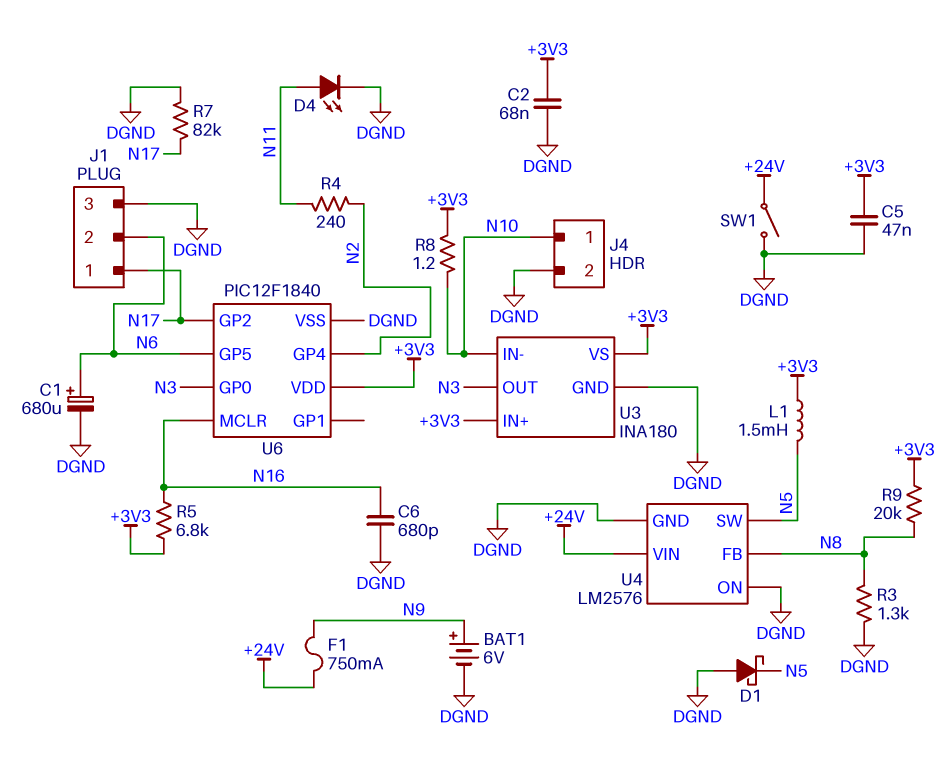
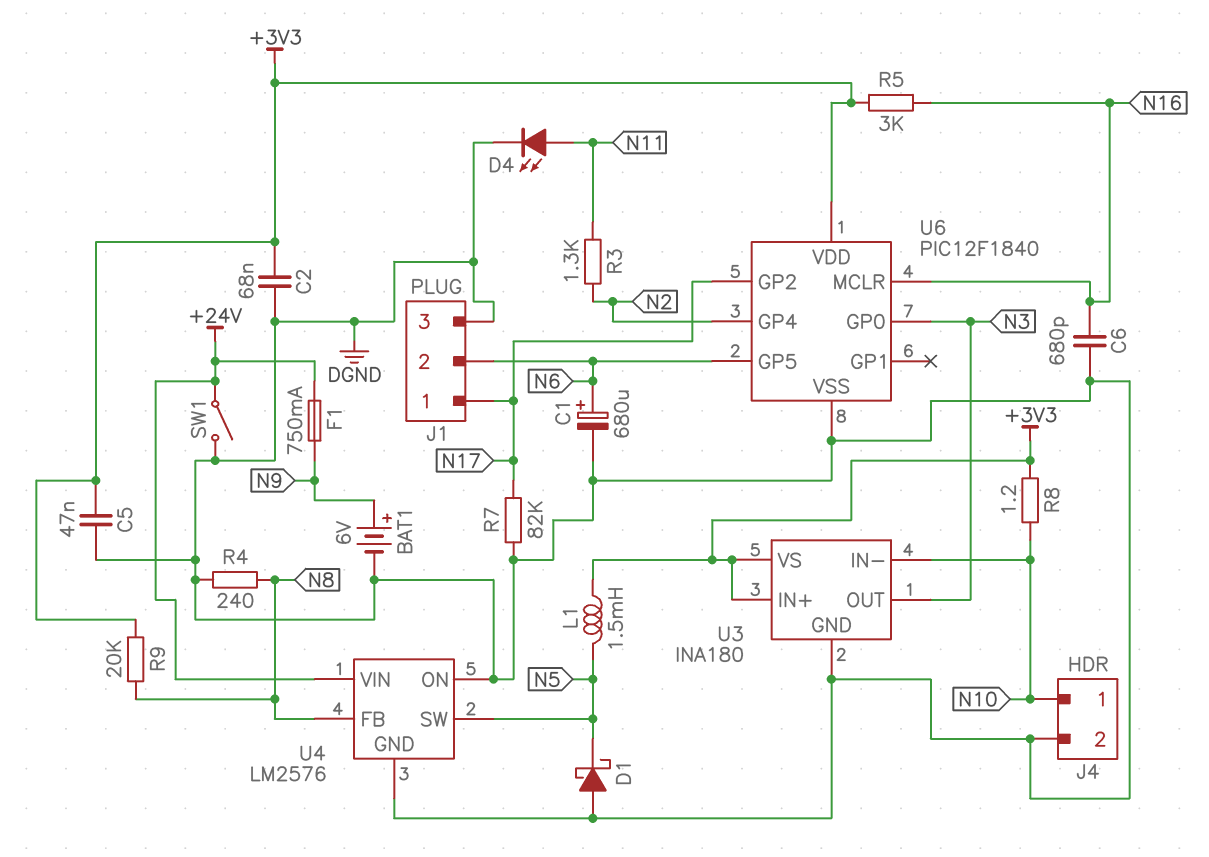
R3: 1.3k (DGND, N8) -> 1.3k (N2, N11)
R4: 240 (N2, N11) -> 240 (DGND, N8)
R5: 6.8k (+3V3, N16) -> 3k (+3V3, N16)

